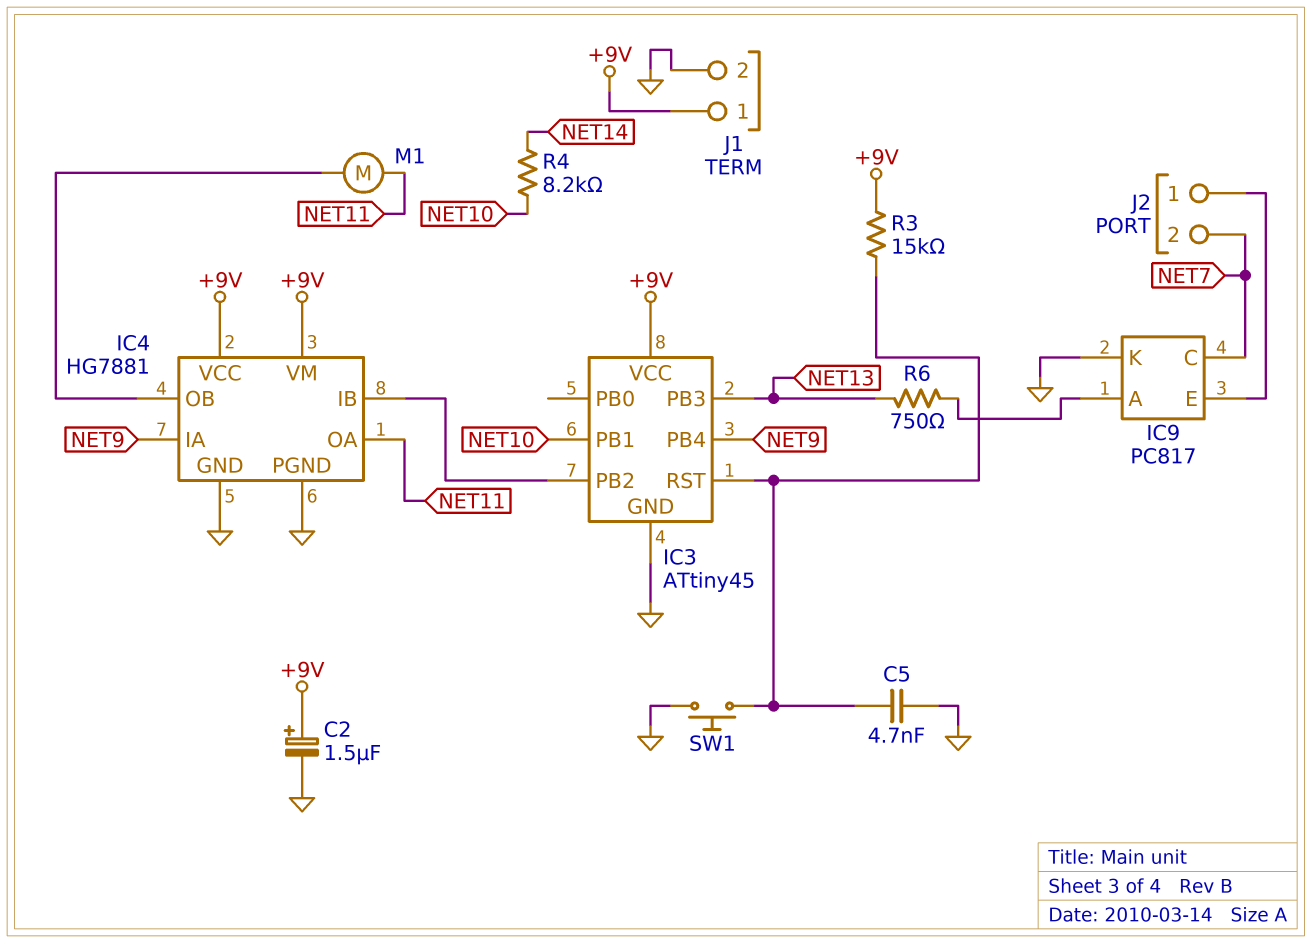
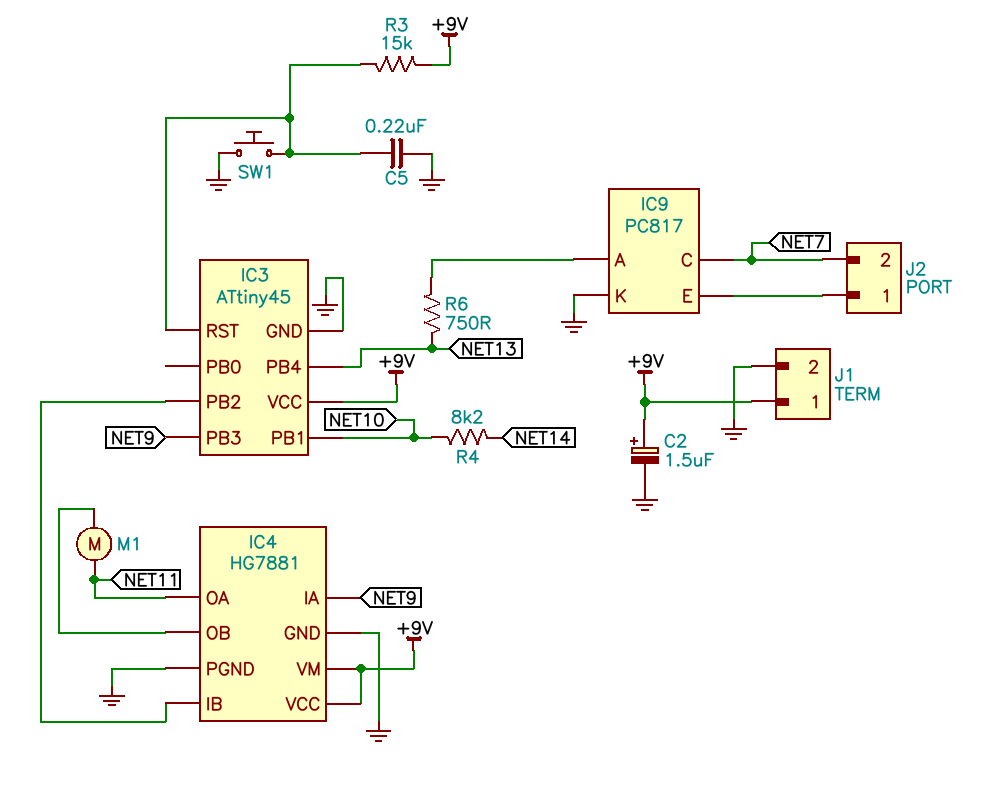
C5: 4.7nF (GND, IC3/RST) -> 220nF (GND, IC3/RST)
IC3 pin PB3: NET13 -> NET9
IC3 pin PB4: NET9 -> NET13

